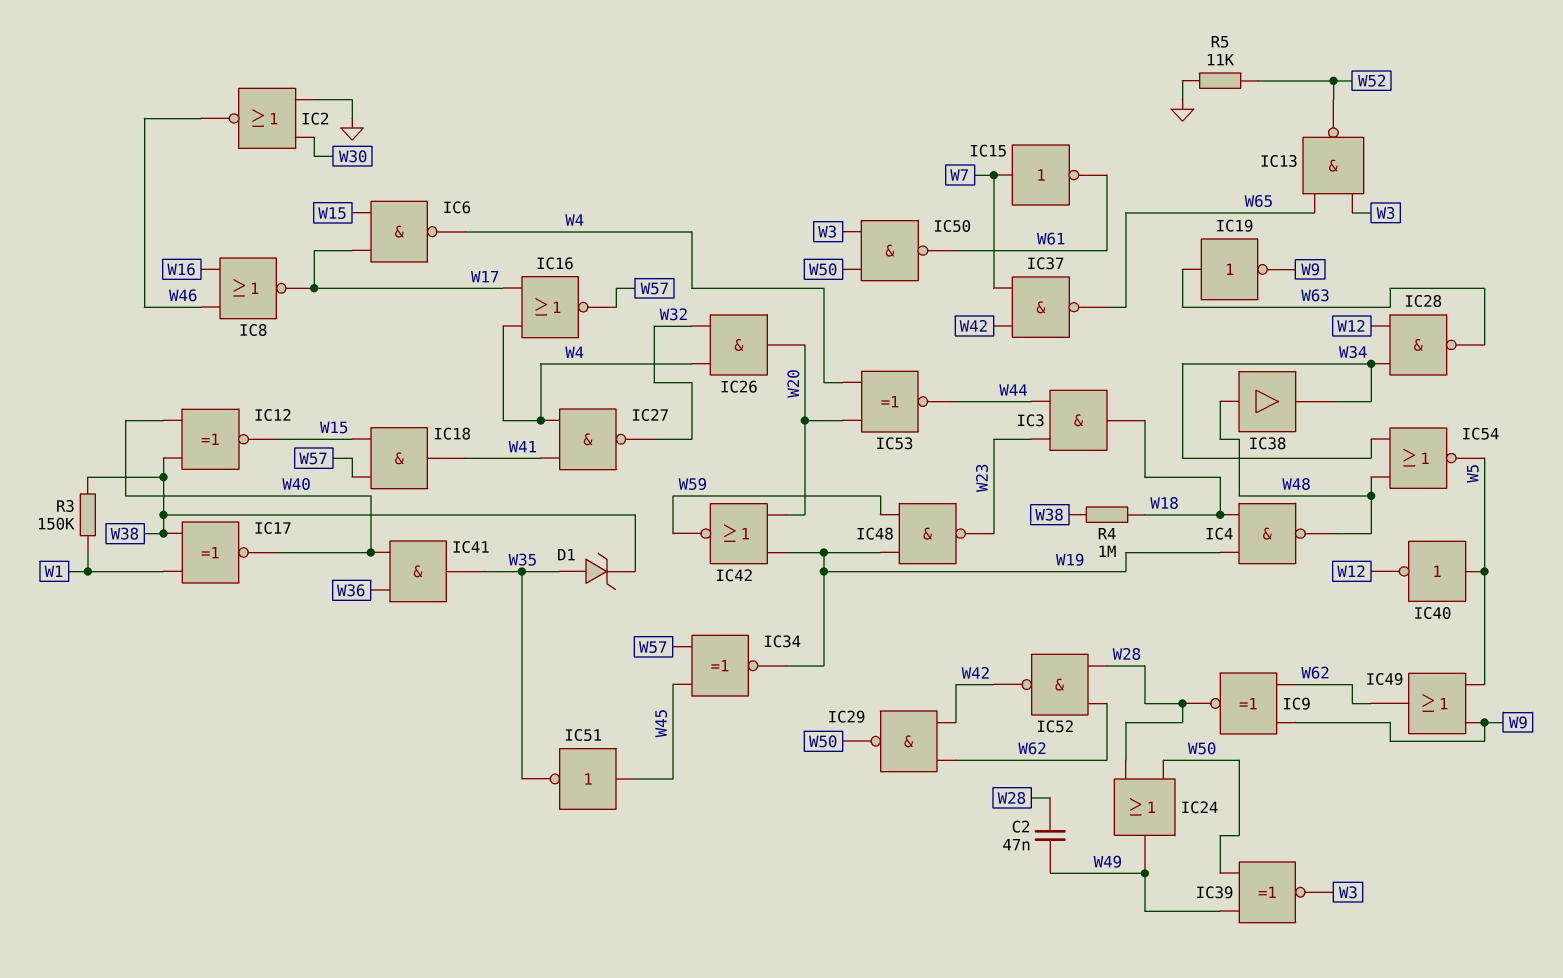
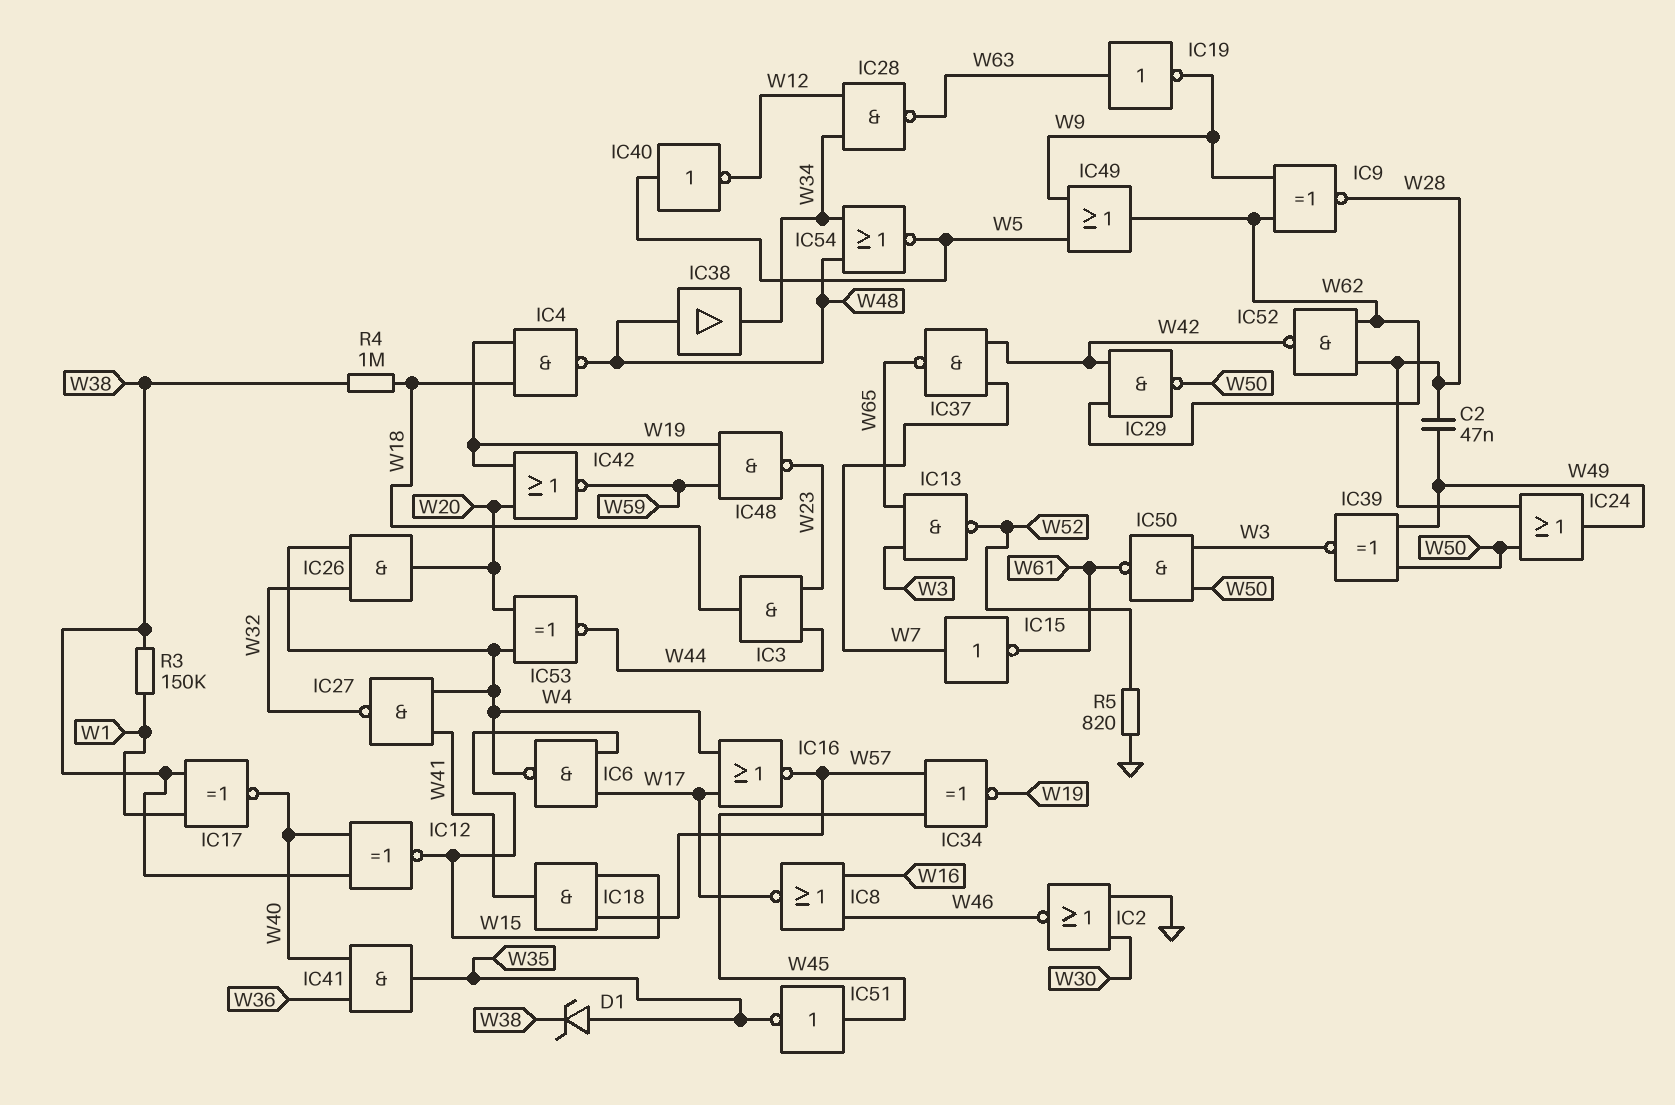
R5: 11k (GND, W52) -> 820 (GND, W52)

